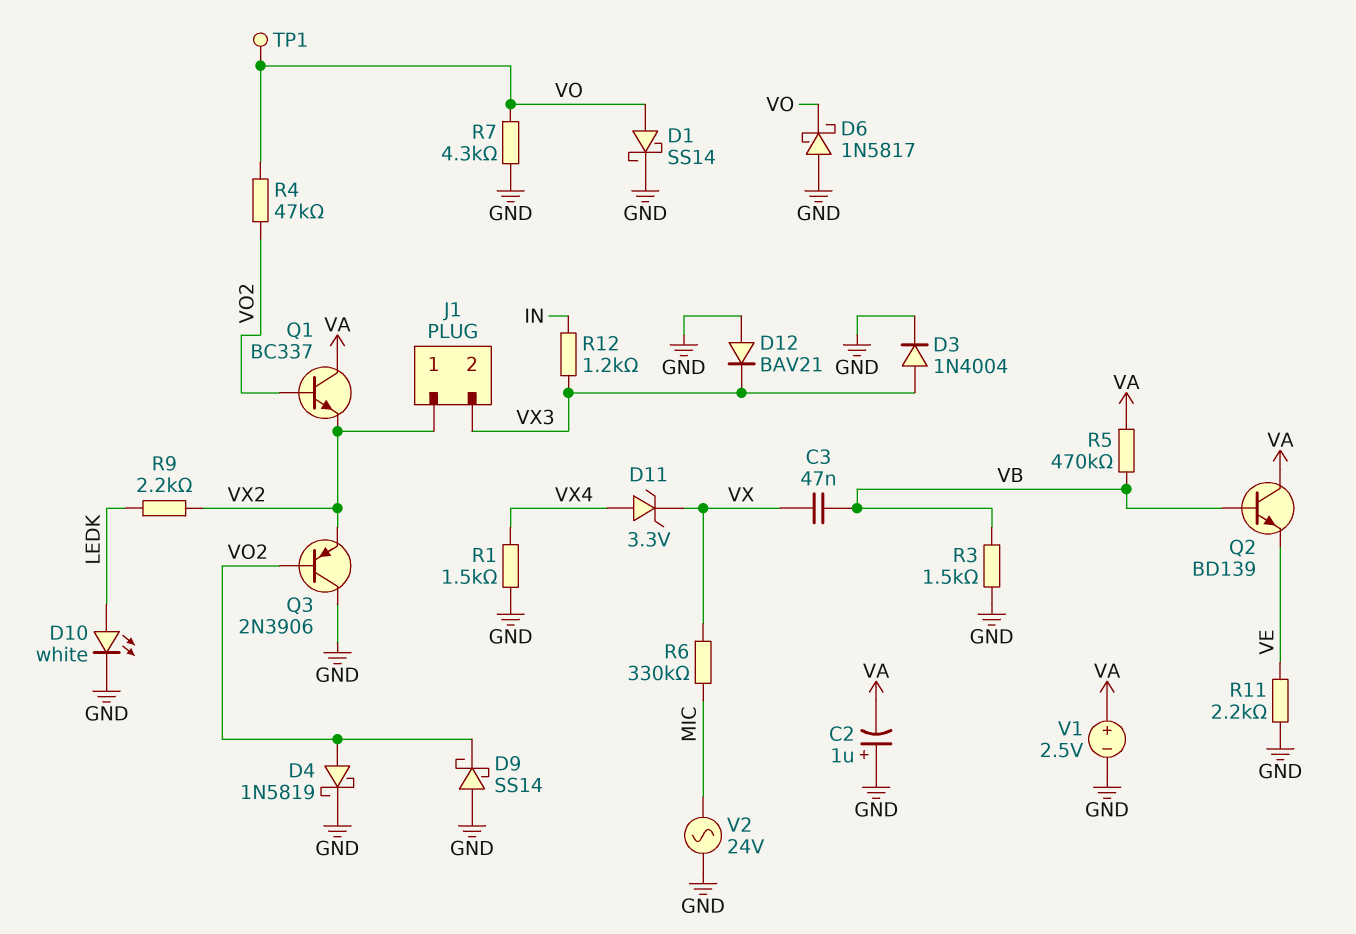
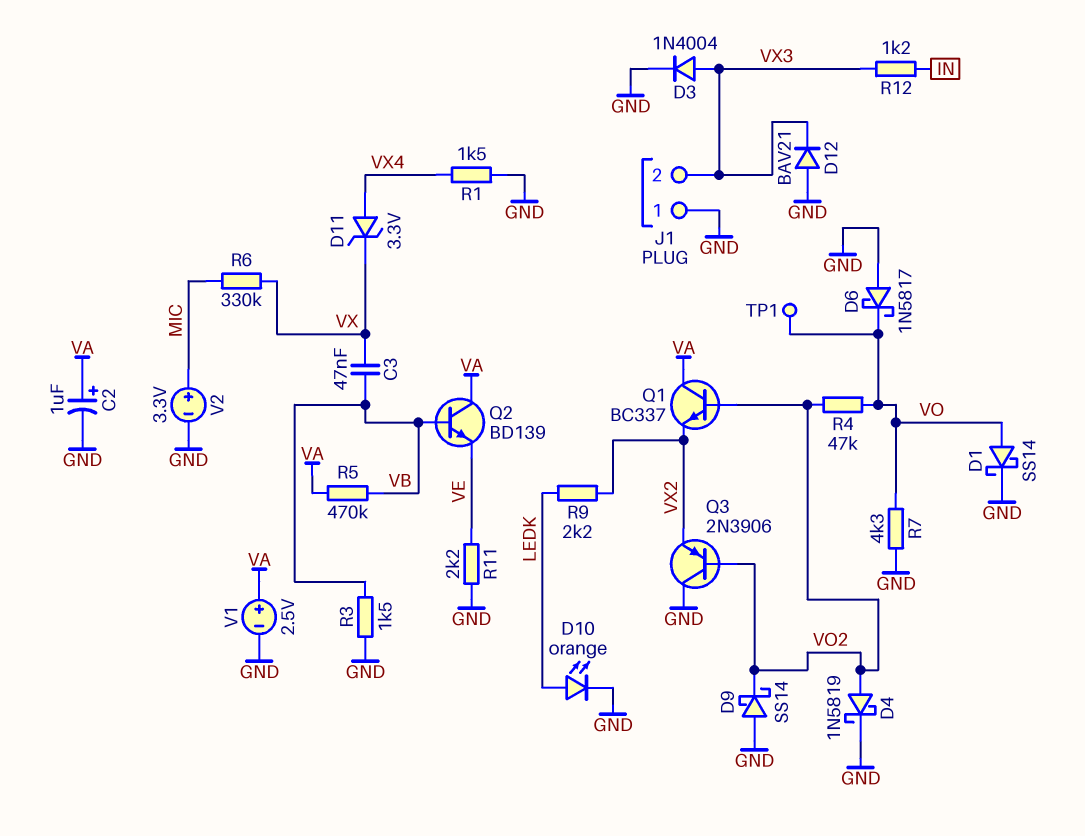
C2: 1uF (plus GND, minus VA) -> 1uF (plus VA, minus GND)
D10: LED white (A LEDK, K GND) -> LED orange (A LEDK, K GND)
J1 pin 1: VX2 -> GND
V2: AC 24V (GND, MIC) -> 3.3V (plus MIC, minus GND)

